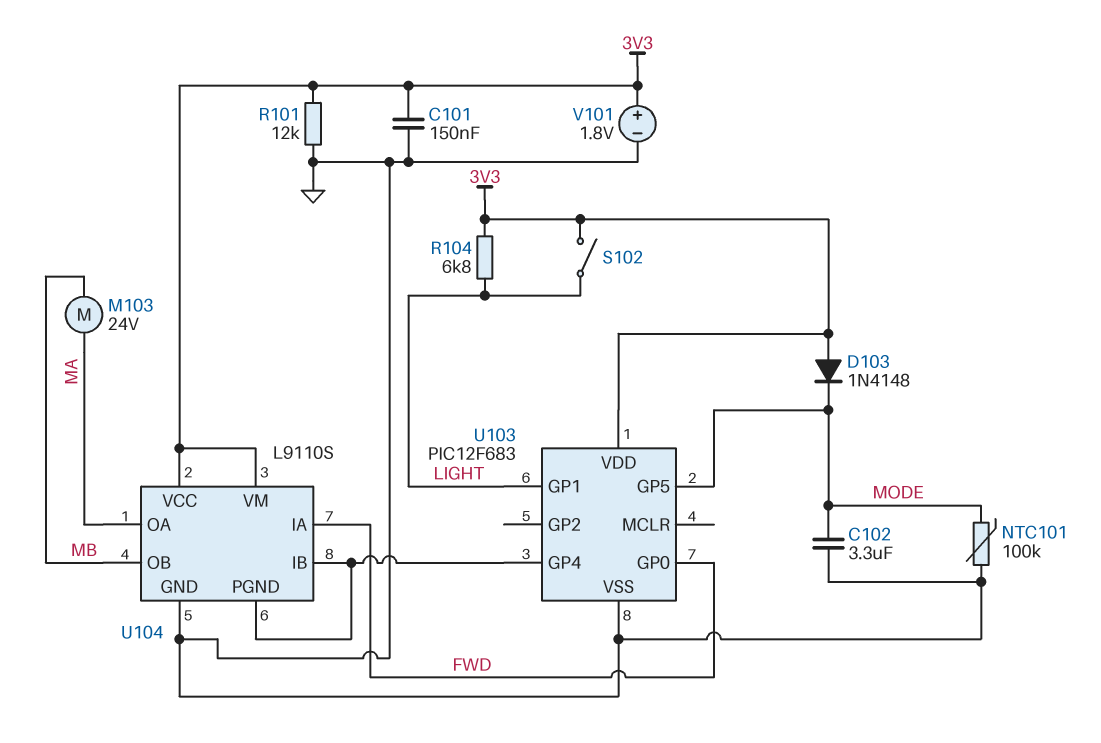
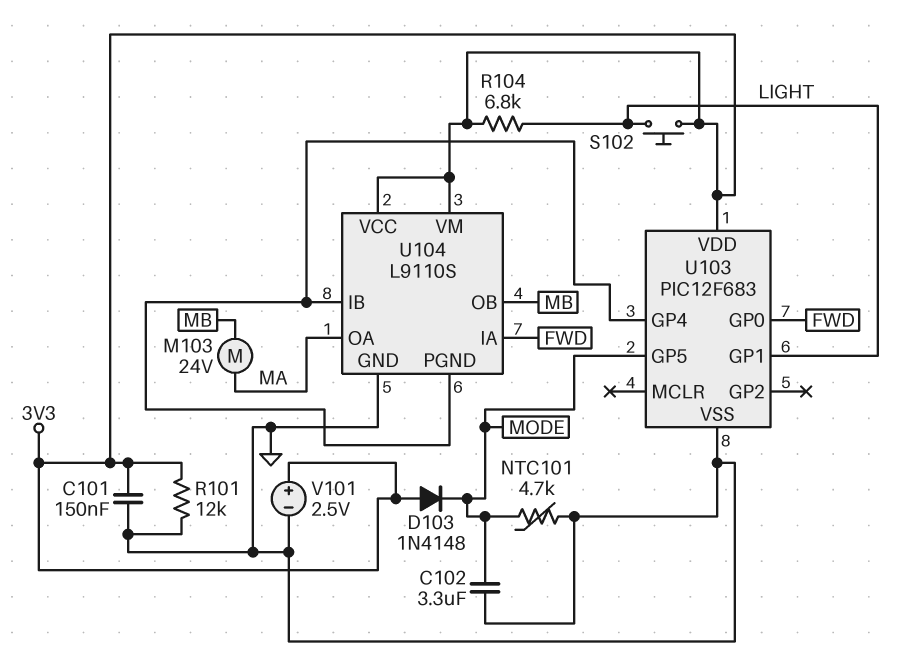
NTC101: 100k (GND, MODE) -> 4.7k (GND, MODE)
S102: switch (3V3, LIGHT) -> button (3V3, LIGHT)
V101: 1.8V (plus 3V3, minus GND) -> 2.5V (plus 3V3, minus GND)

